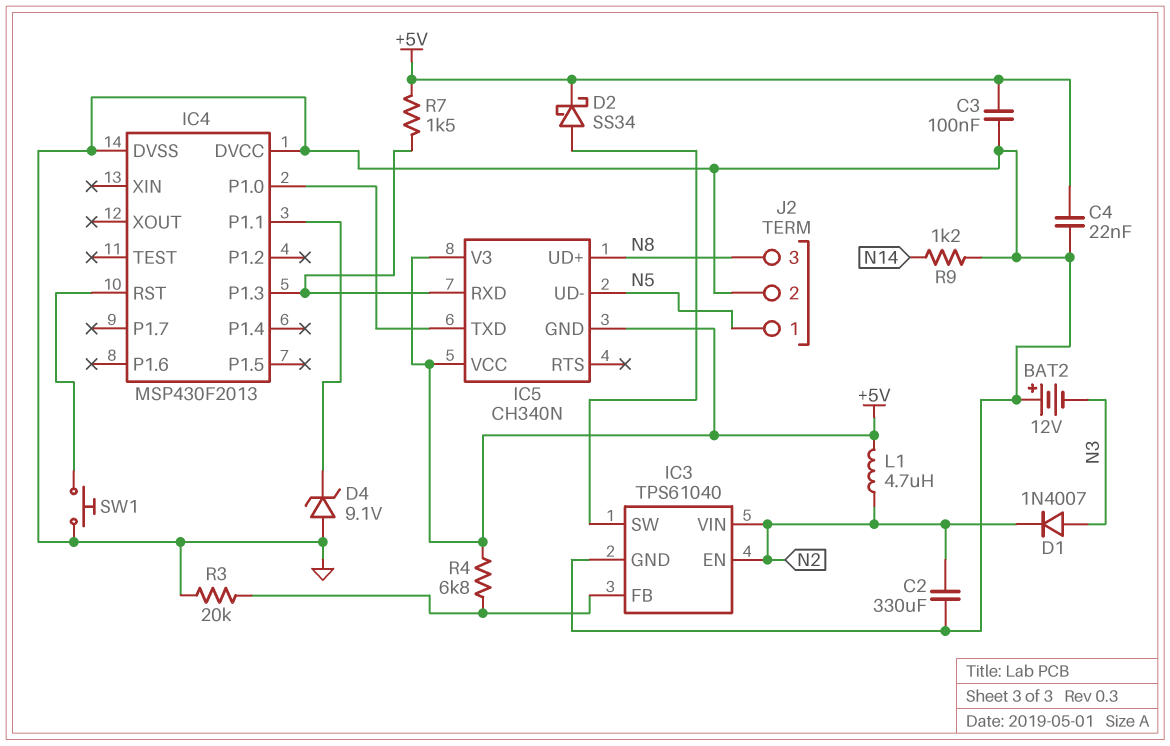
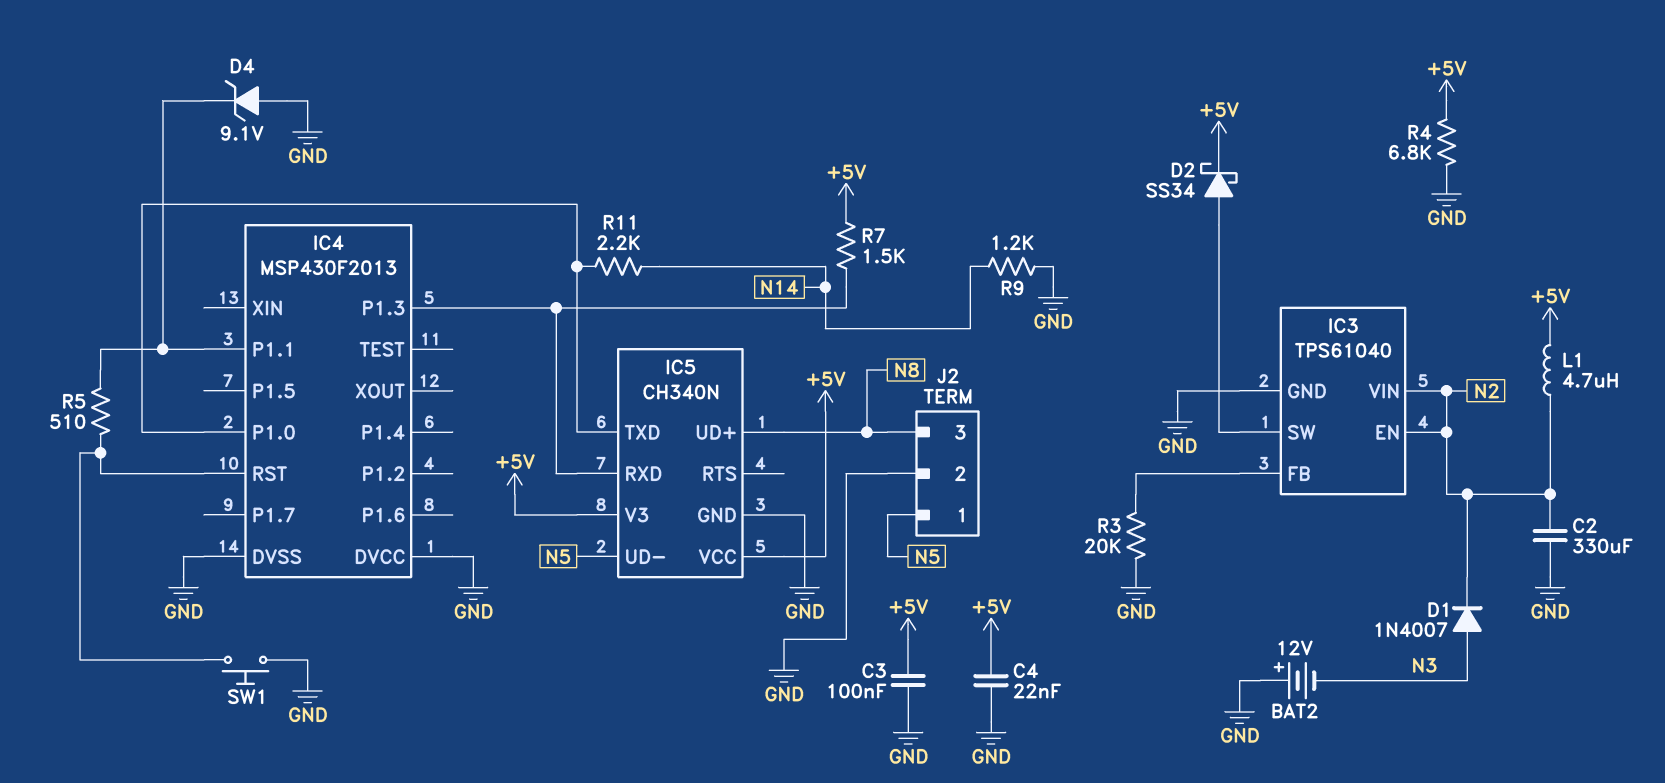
IC5 pin GND: +5V -> GND
R4: 6.8k (+5V, IC3/FB) -> 6.8k (+5V, GND)
R5: none -> 510 (IC4/P1.1, IC4/RST)
R11: none -> 2.2k (IC4/P1.0, N14)

